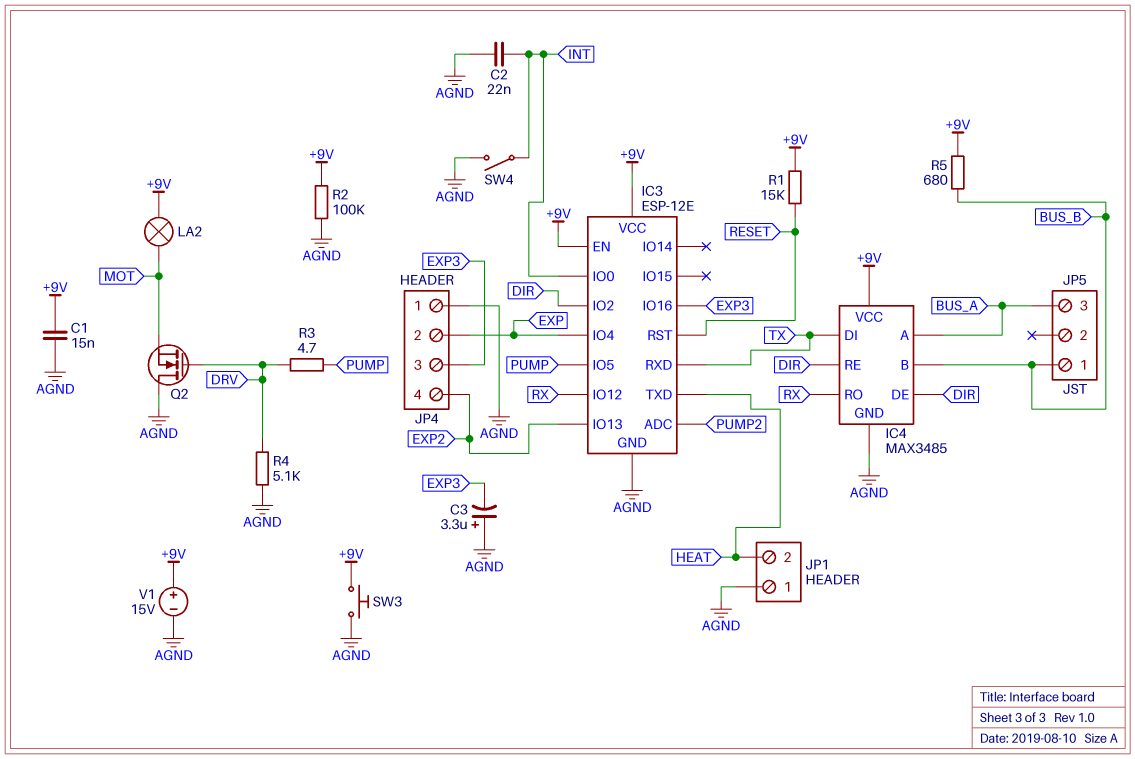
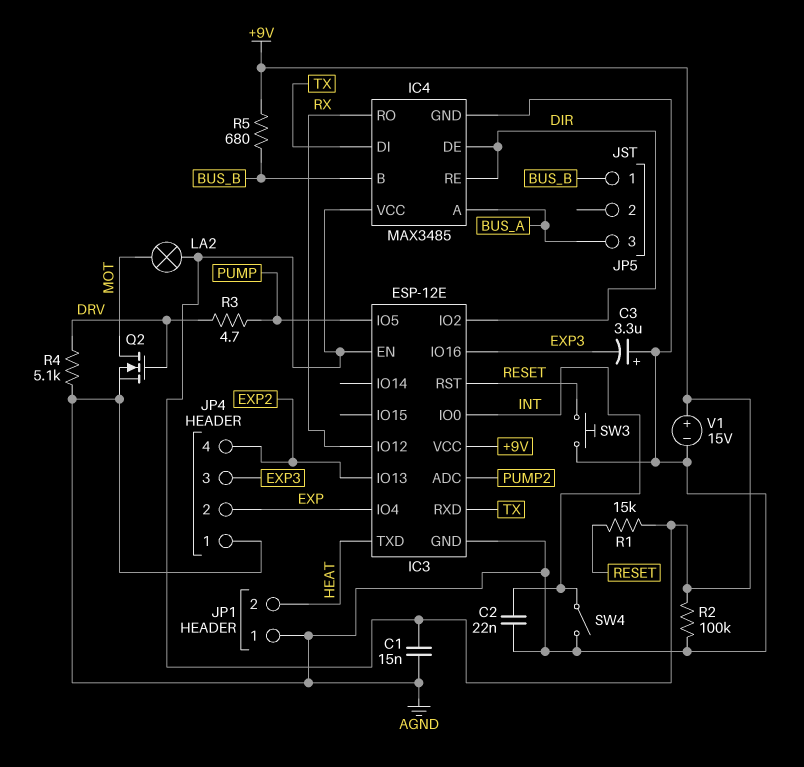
Q2: NMOS (G DRV, D AGND, S MOT) -> NMOS (G DRV, D MOT, S AGND)
SW3: button (+9V, AGND) -> button (AGND, RESET)

